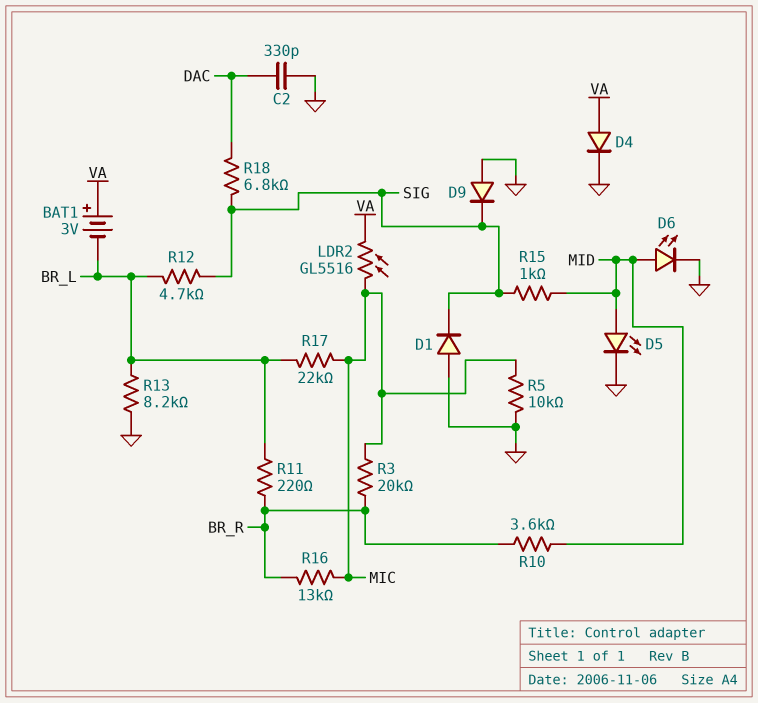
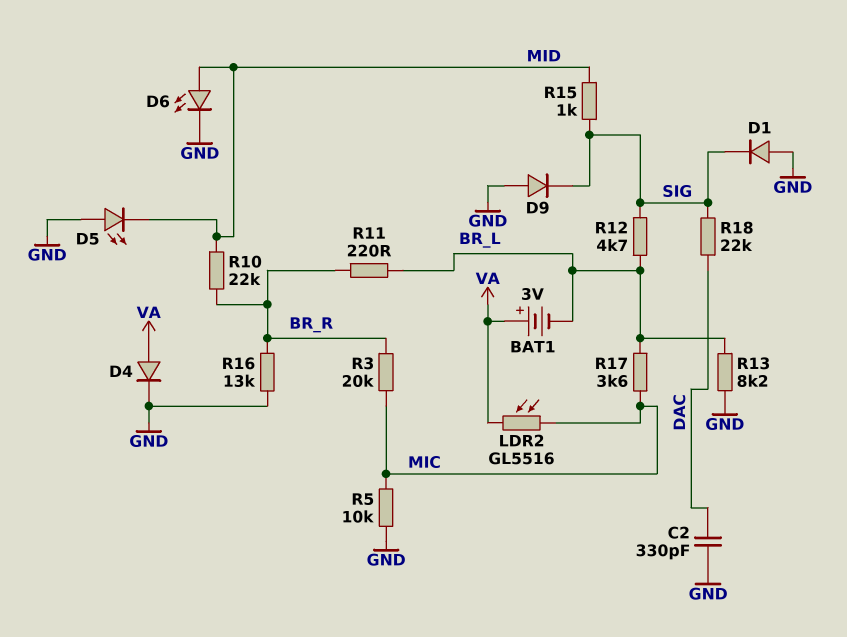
D5: LED (A MID, K GND) -> LED (A GND, K MID)
R10: 3.6k (BR_R, MID) -> 22k (BR_R, MID)
R16: 13k (BR_R, MIC) -> 13k (BR_R, GND)
R17: 22k (BR_L, MIC) -> 3.6k (BR_L, MIC)
R18: 6.8k (DAC, SIG) -> 22k (DAC, SIG)

